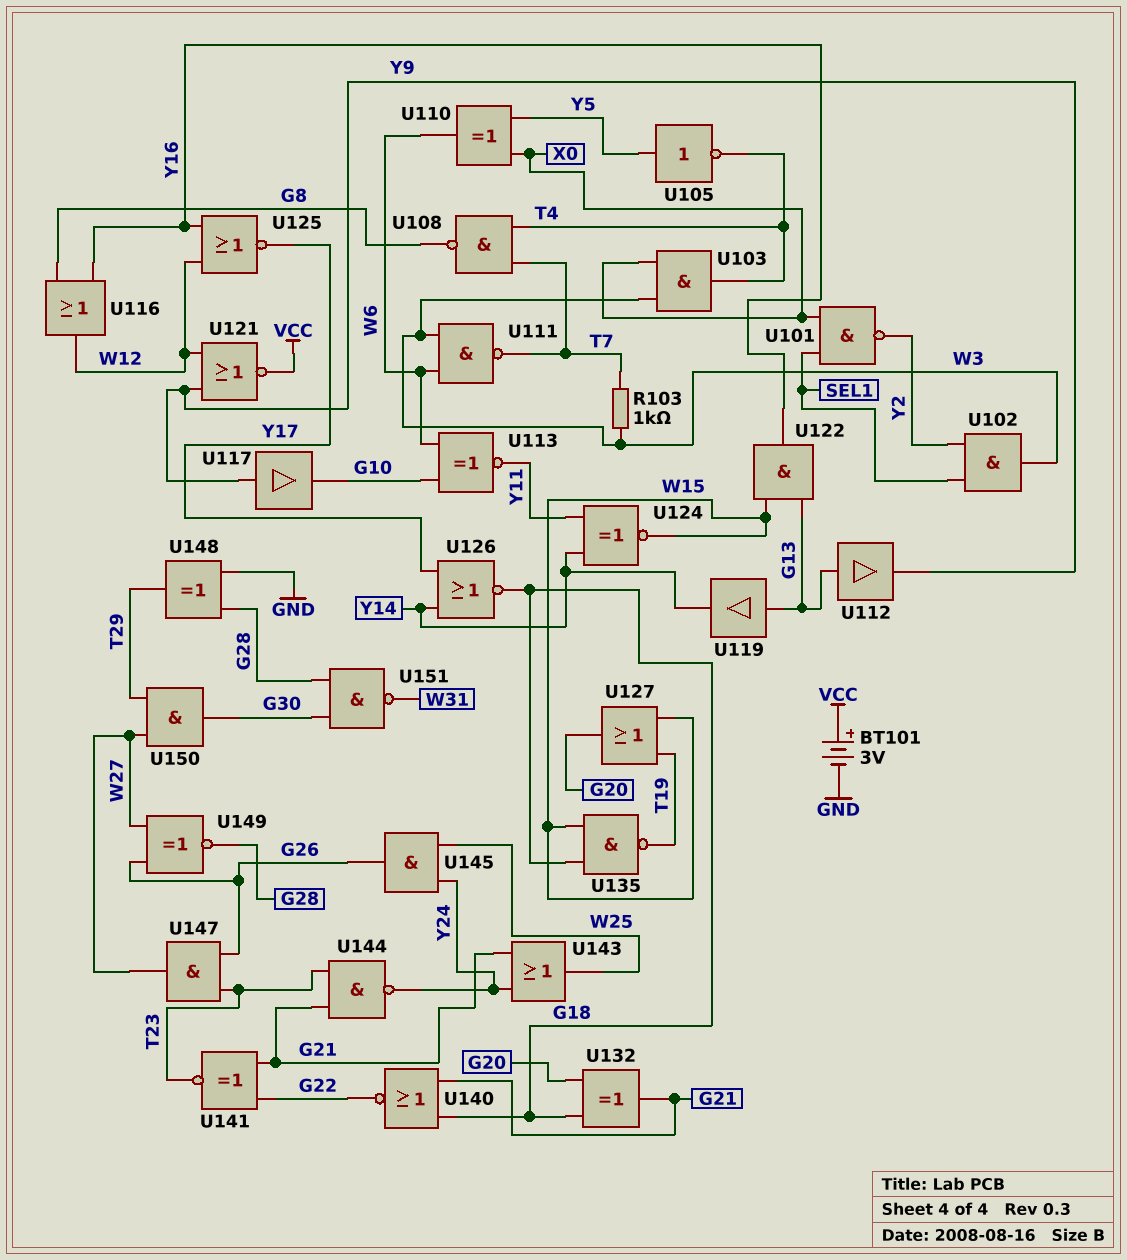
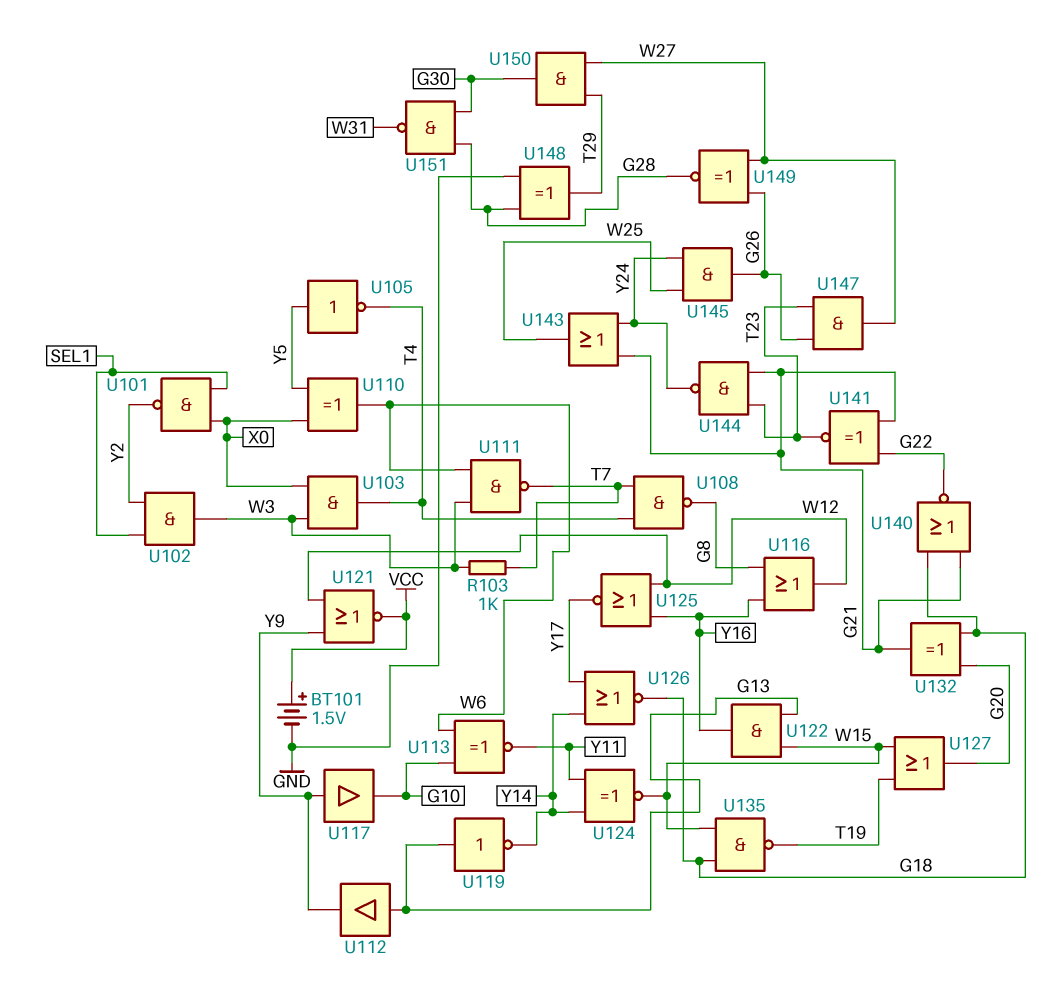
BT101: 3V (plus VCC, minus GND) -> 1.5V (plus VCC, minus GND)
U119: buffer (in G13, out Y14) -> NOT (in G13, out Y14)

